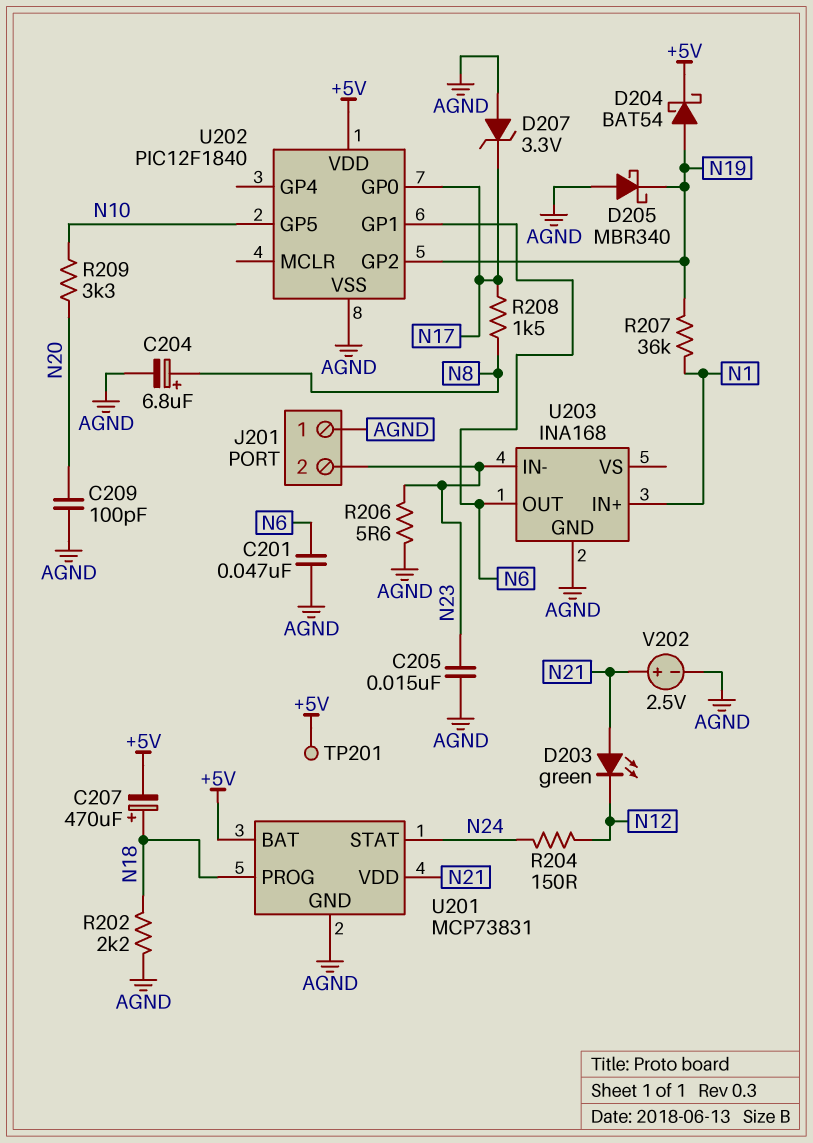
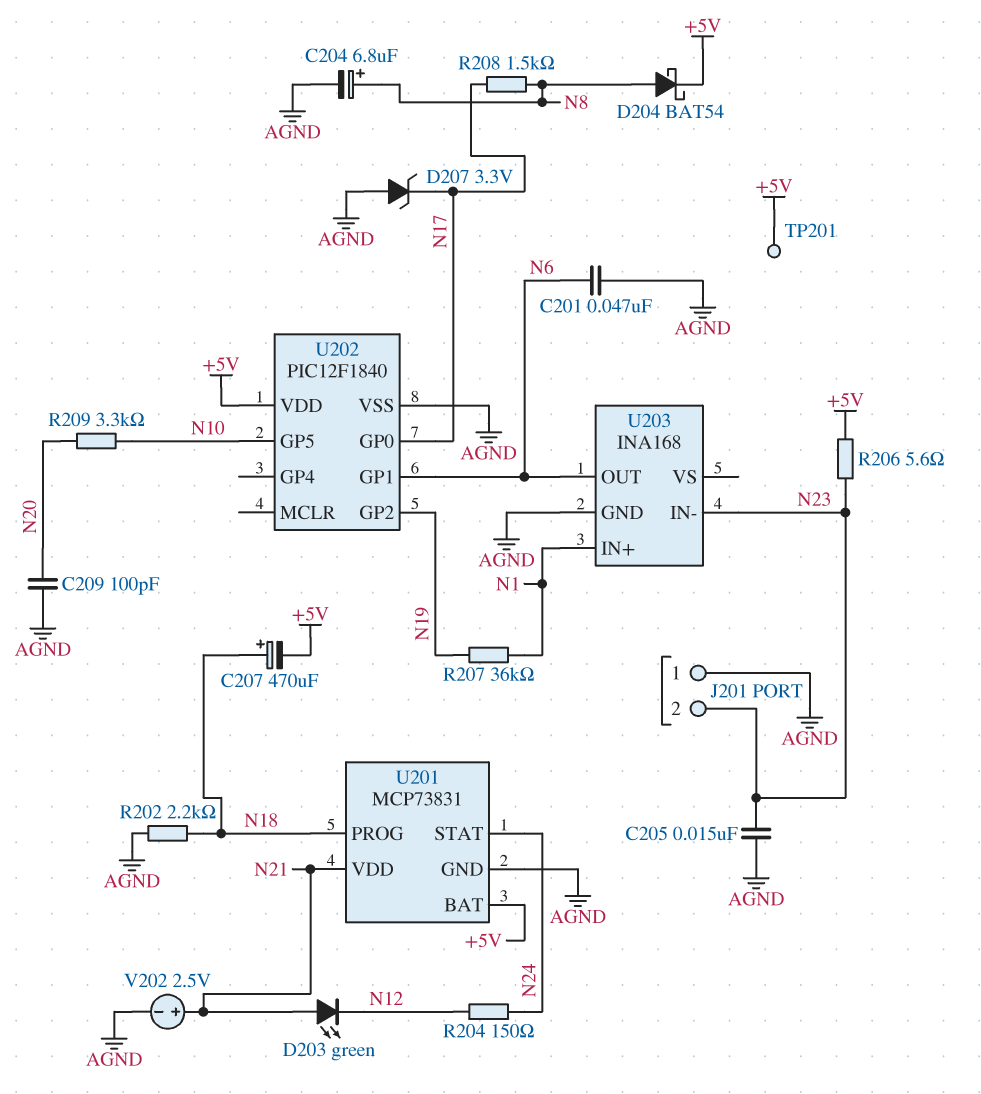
D204: schottky BAT54 (A N19, K +5V) -> schottky BAT54 (A N8, K +5V)
D205: schottky MBR340 (A AGND, K N19) -> none
R206: 5.6 (AGND, N23) -> 5.6 (+5V, N23)

